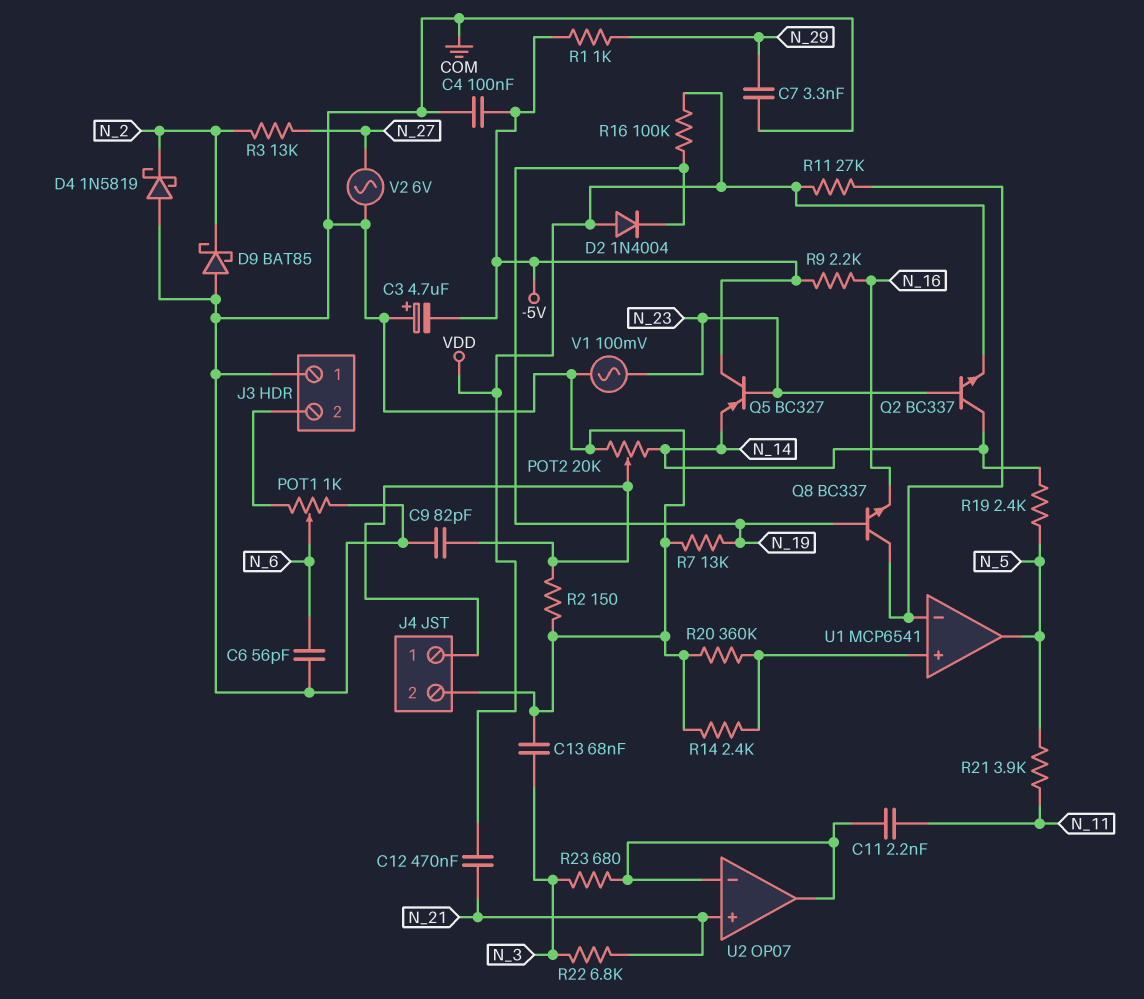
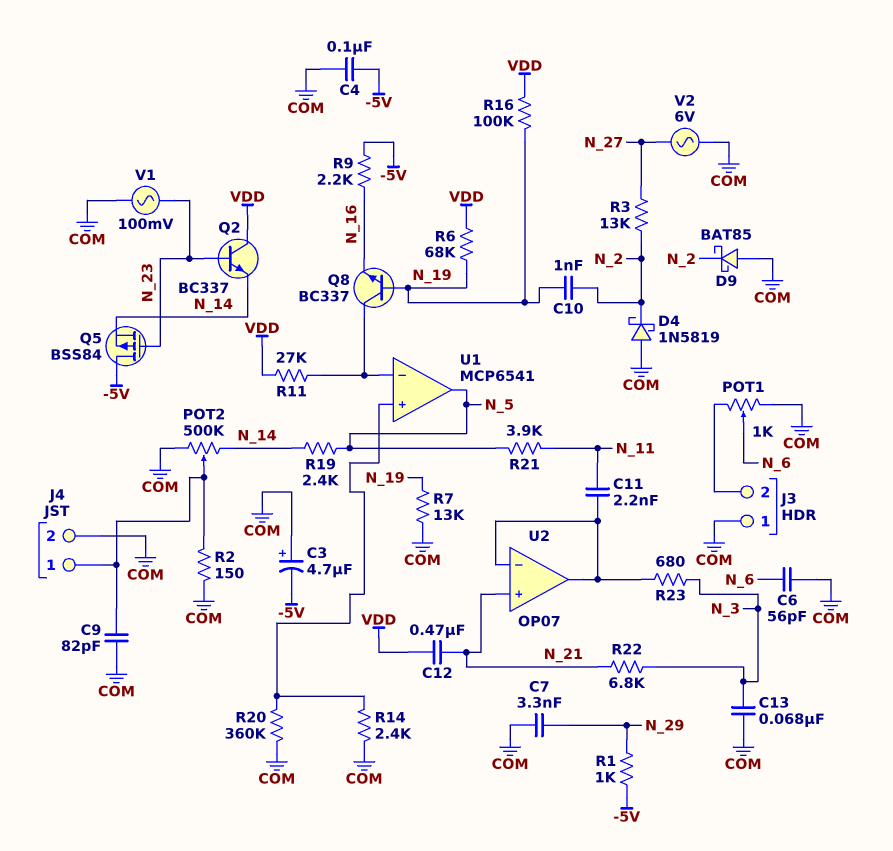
C10: none -> 1nF (N_2, N_19)
D2: diode 1N4004 (A VDD, K N_19) -> none
POT2: 20k (COM, N_14, wiper J4/1) -> 500k (COM, N_14, wiper J4/1)
Q2: NPN BC337 (B N_23, C N_14, E VDD) -> NPN BC337 (B N_23, C VDD, E N_14)
Q5: PNP BC327 (B N_23, C -5V, E N_14) -> PMOS BSS84 (G N_23, D -5V, S N_14)
R6: none -> 68k (N_19, VDD)

